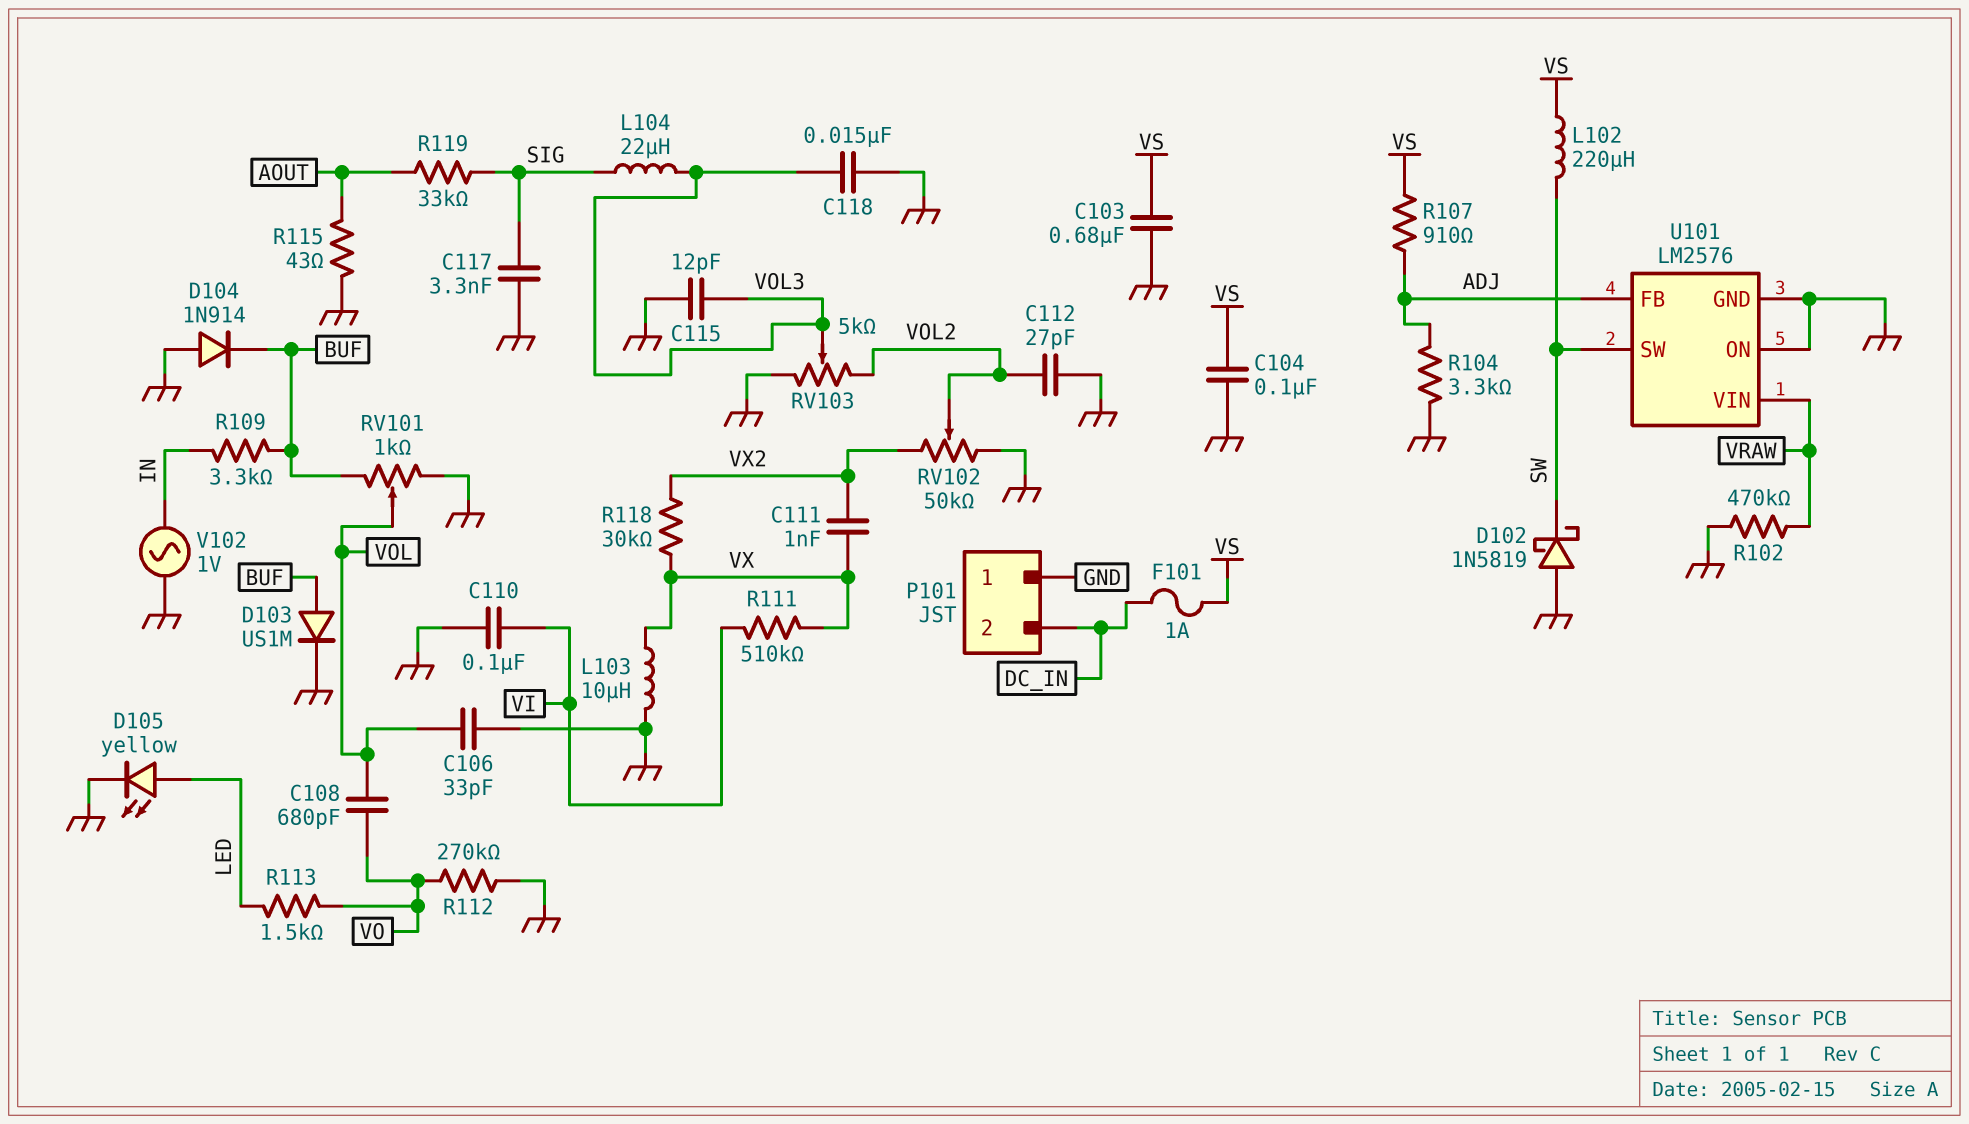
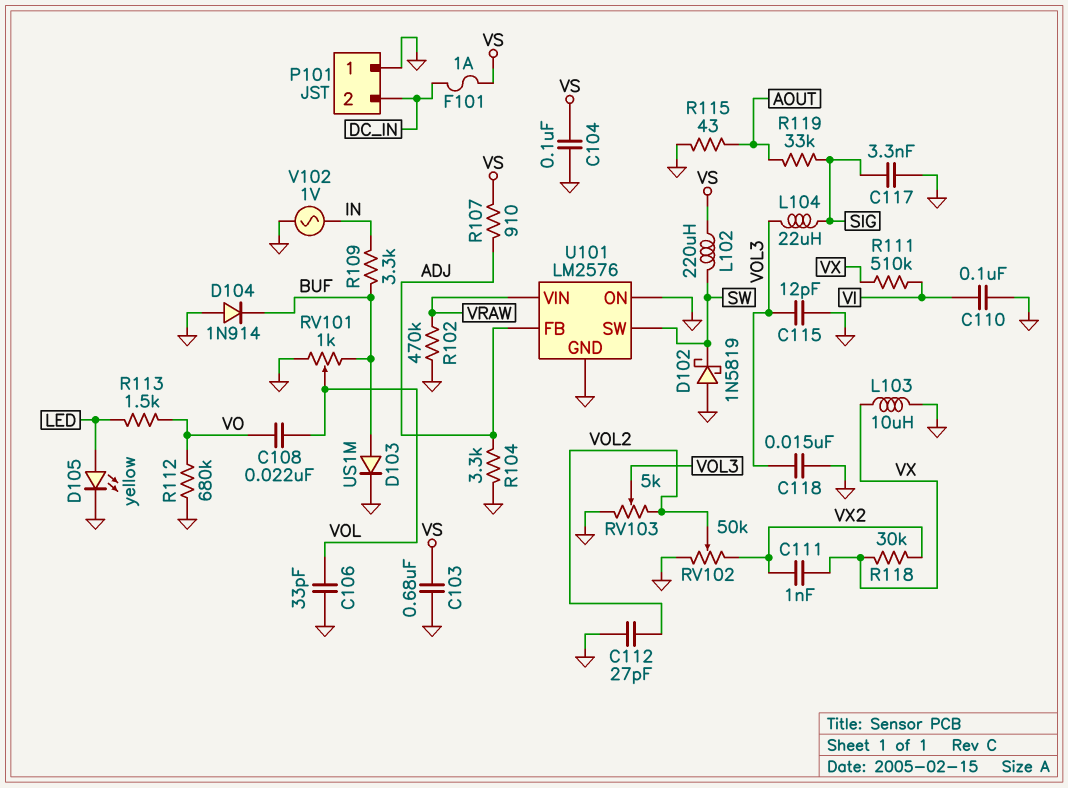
C108: 680pF (VO, VOL) -> 22nF (VO, VOL)
R112: 270k (GND, VO) -> 680k (GND, VO)

